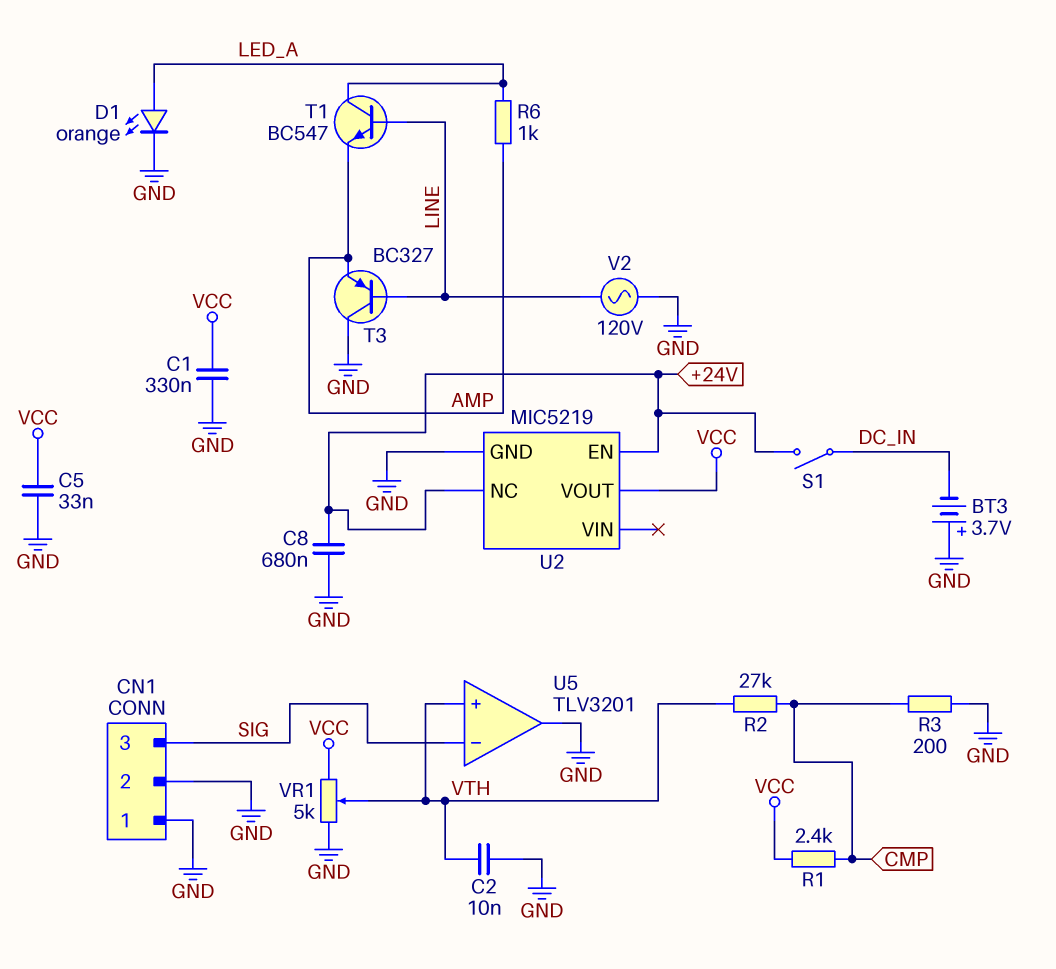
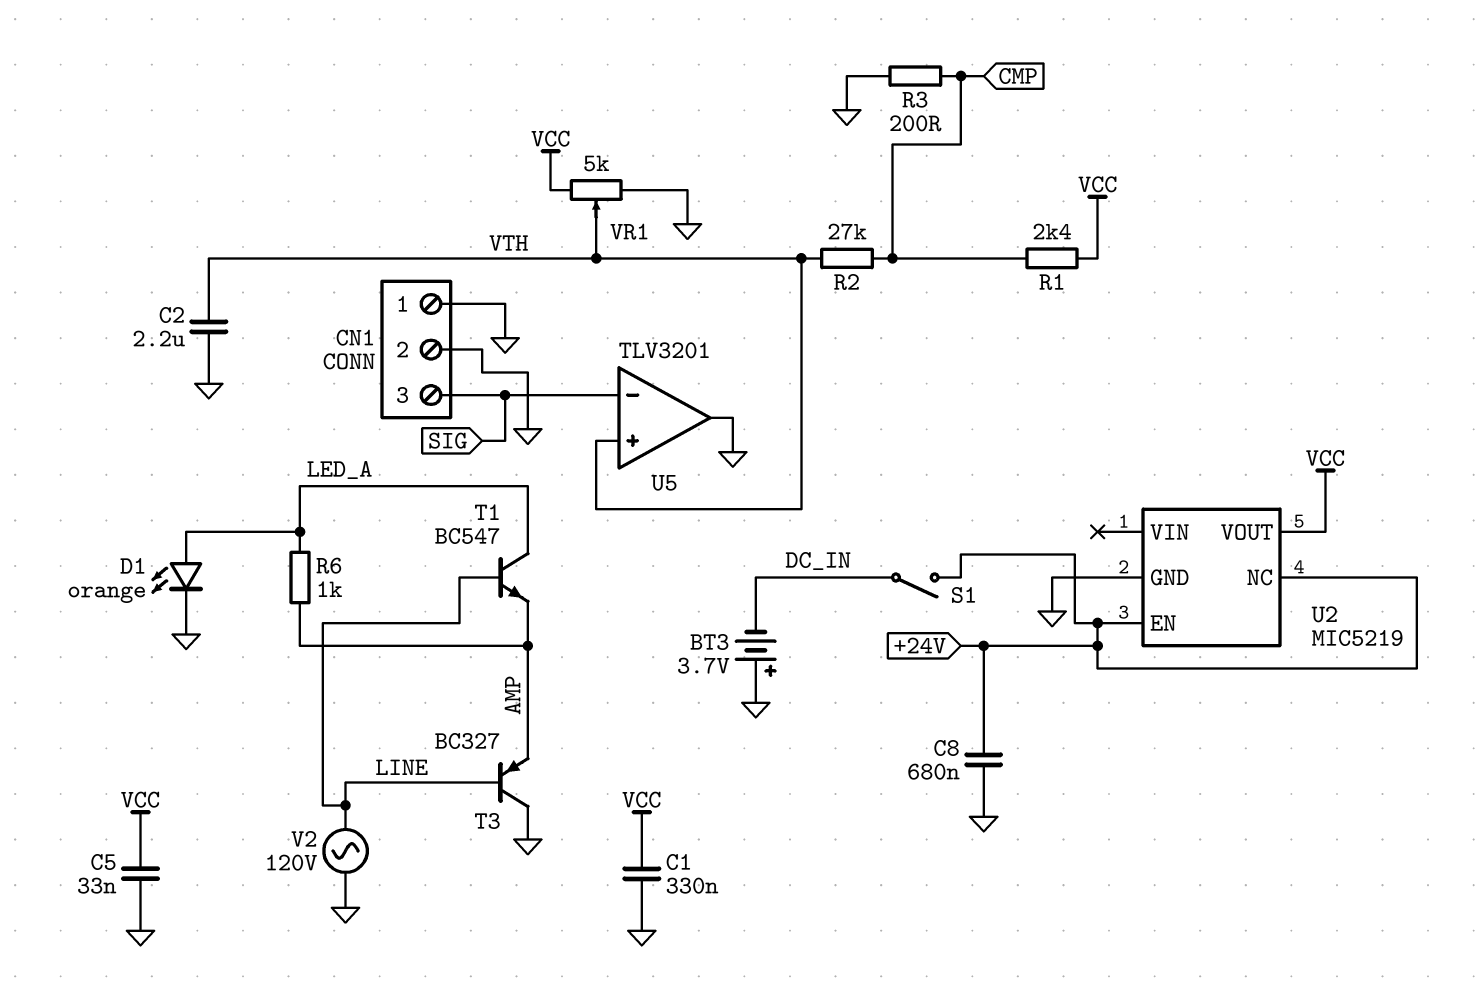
C2: 10nF (GND, VTH) -> 2.2uF (GND, VTH)

